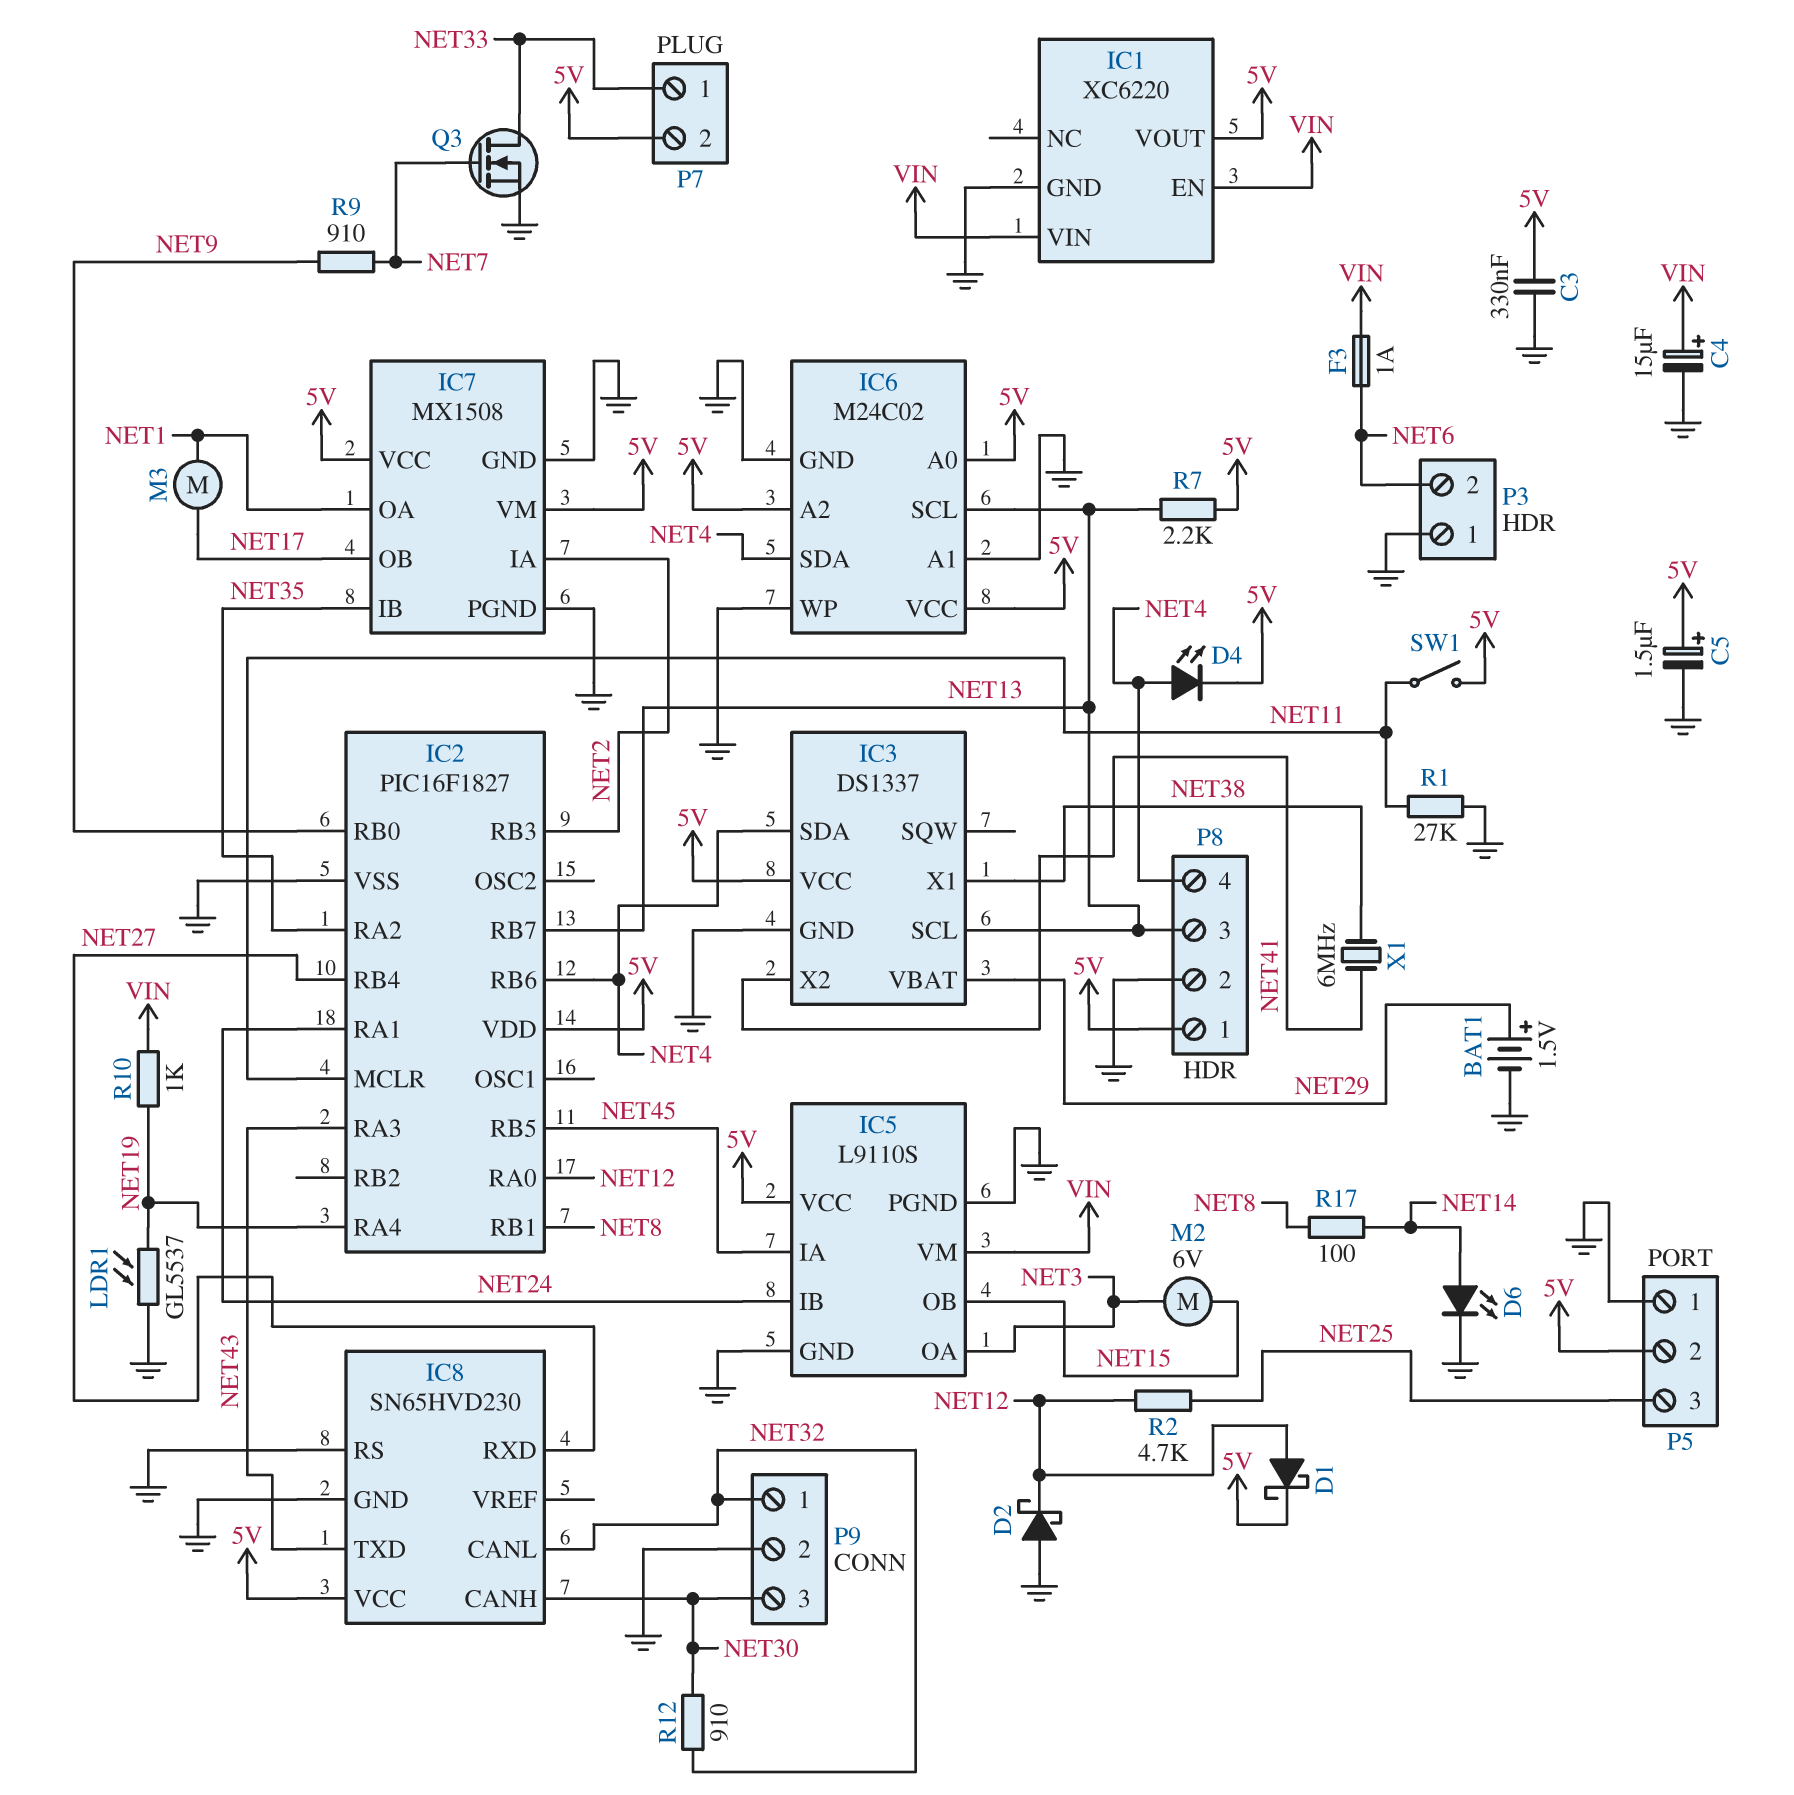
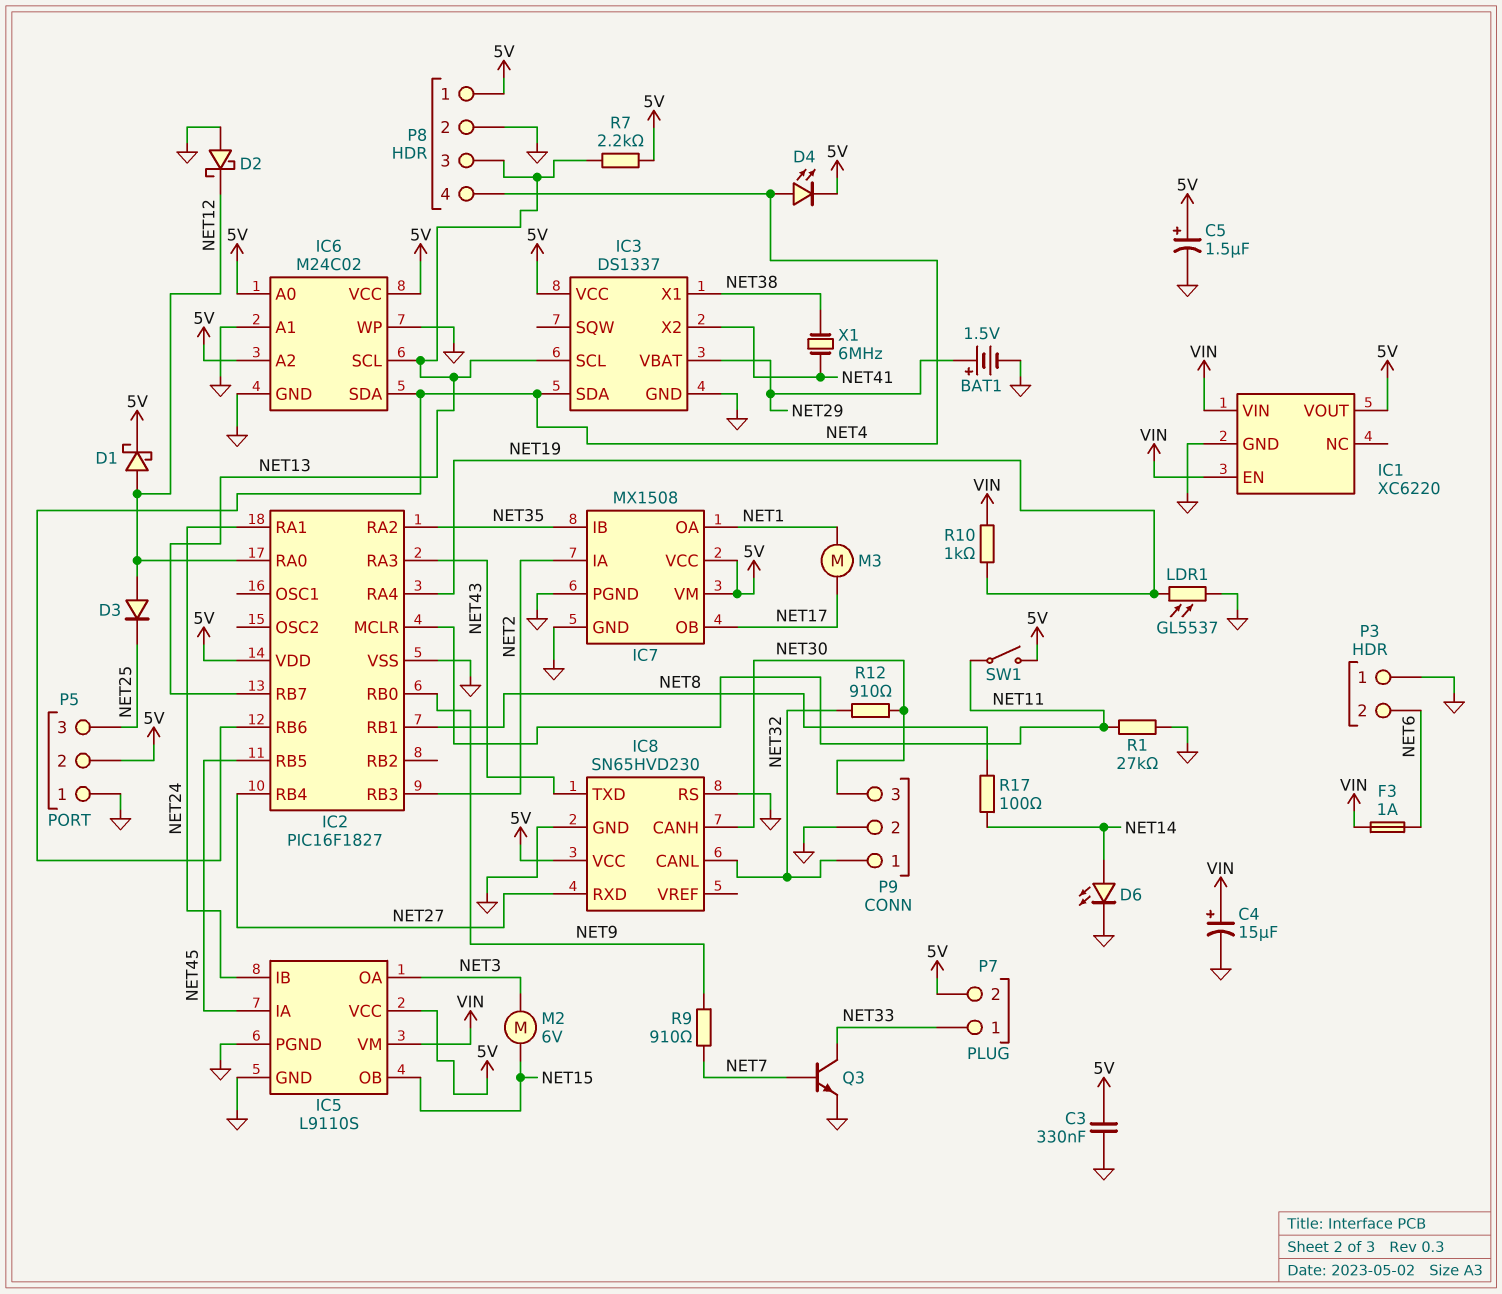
D3: none -> diode (A NET12, K NET25)
Q3: NMOS (G NET7, D NET33, S GND) -> NPN (B NET7, C NET33, E GND)
R2: 4.7k (NET12, NET25) -> none

